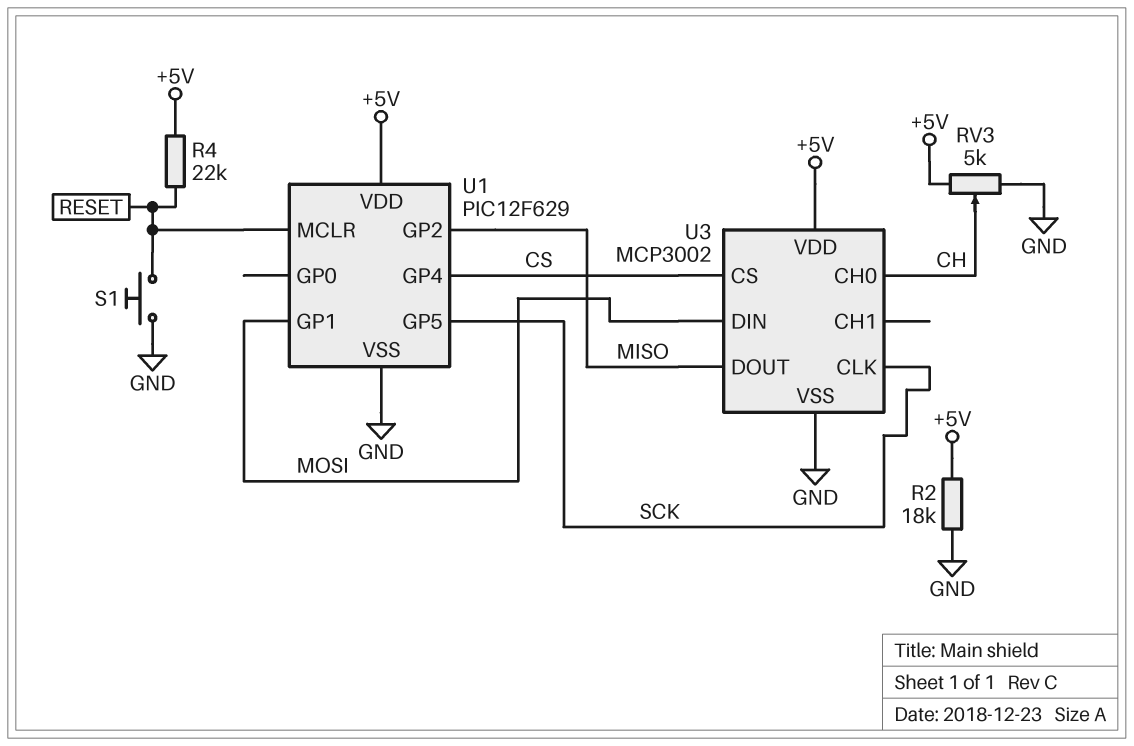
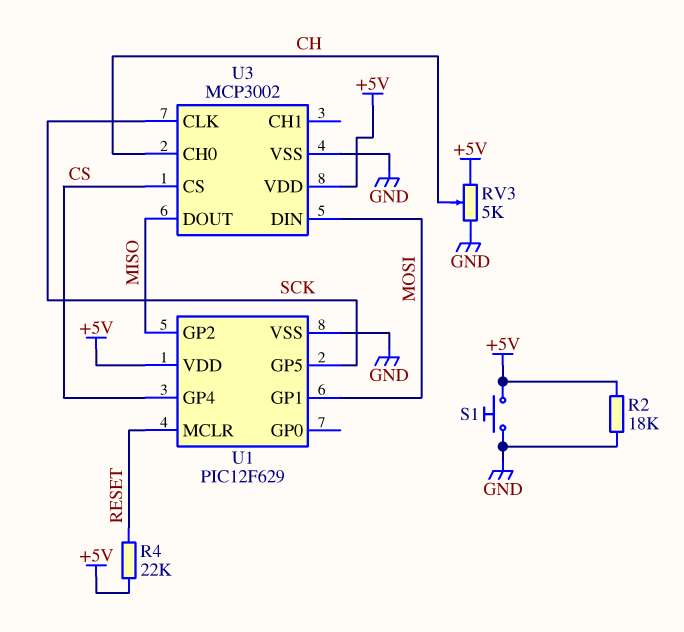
S1: button (GND, RESET) -> button (+5V, GND)

